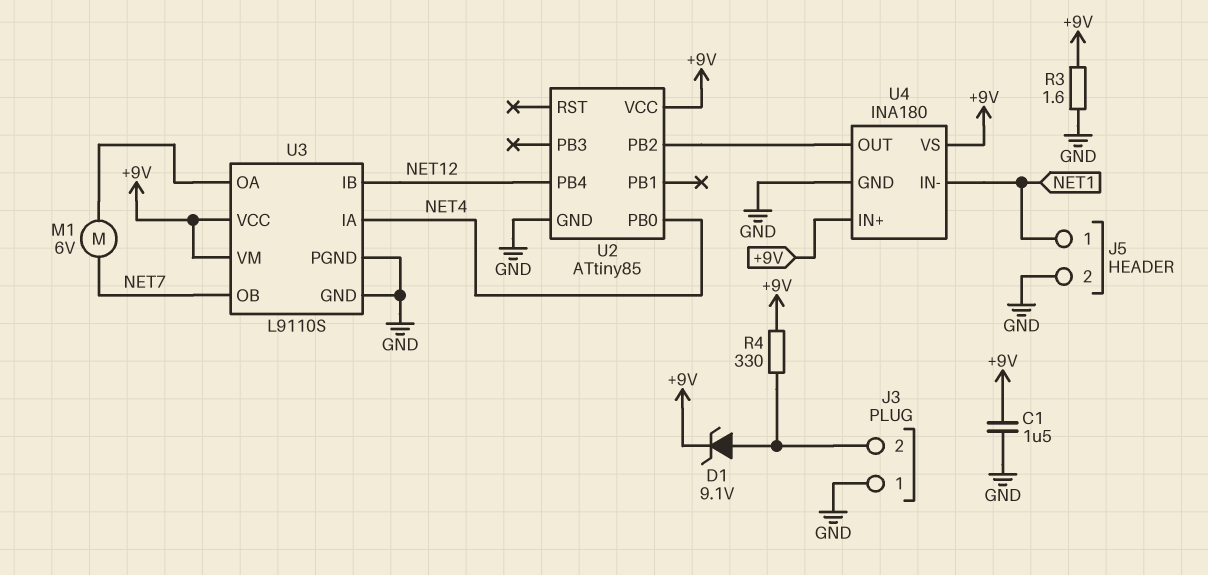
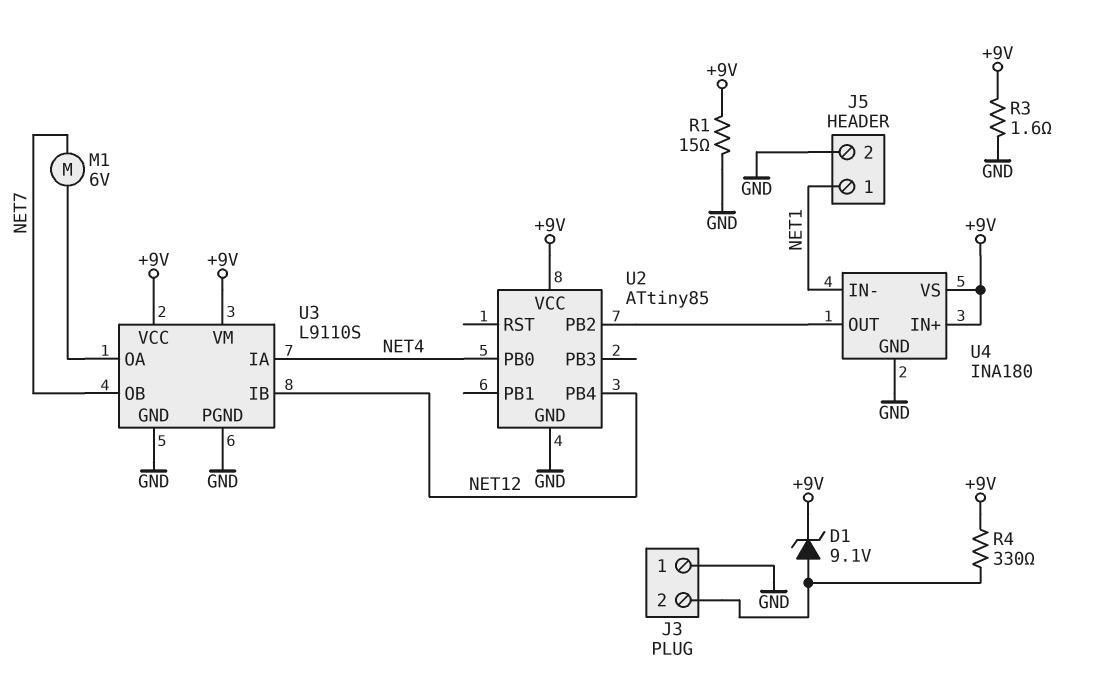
C1: 1.5uF (+9V, GND) -> none
R1: none -> 15 (+9V, GND)

